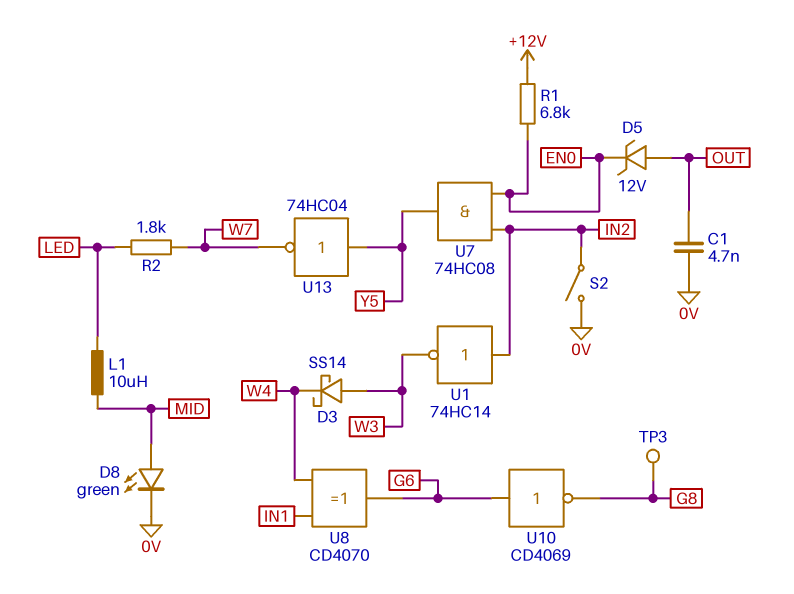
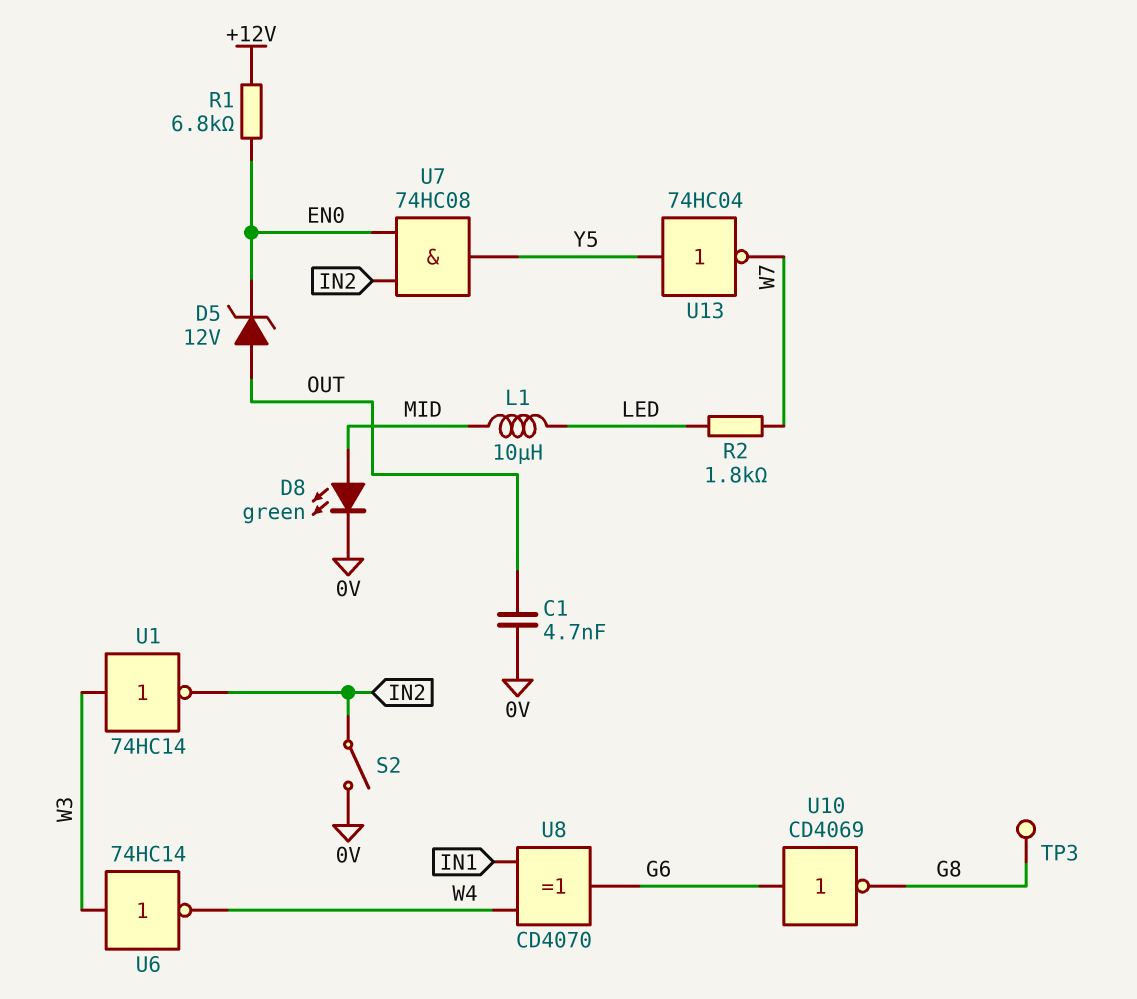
D3: schottky SS14 (A W3, K W4) -> none
U1: NOT 74HC14 (in IN2, out W3) -> NOT 74HC14 (in W3, out IN2)
U6: none -> NOT 74HC14 (in W3, out W4)

